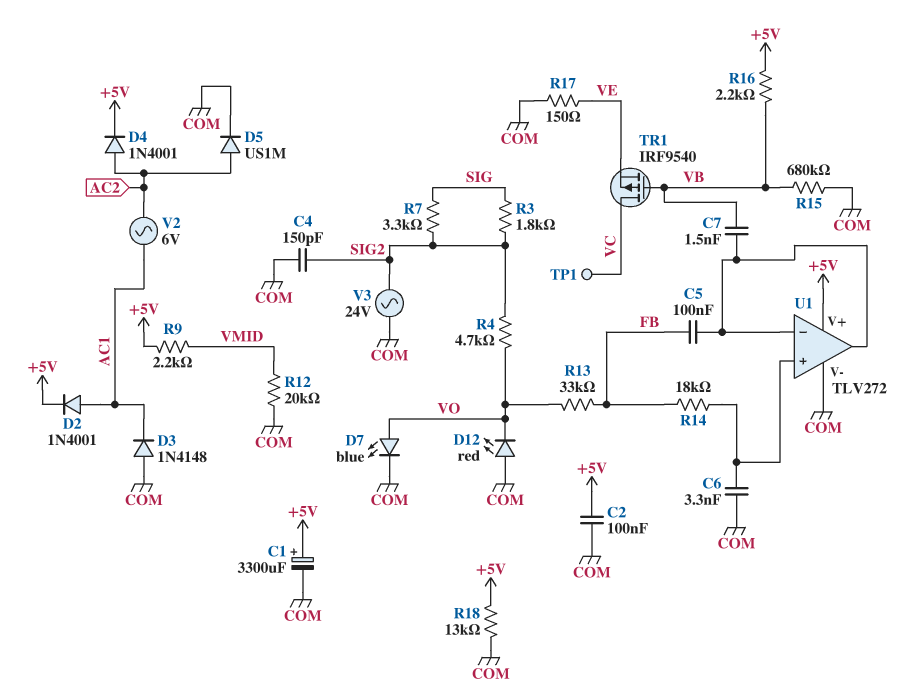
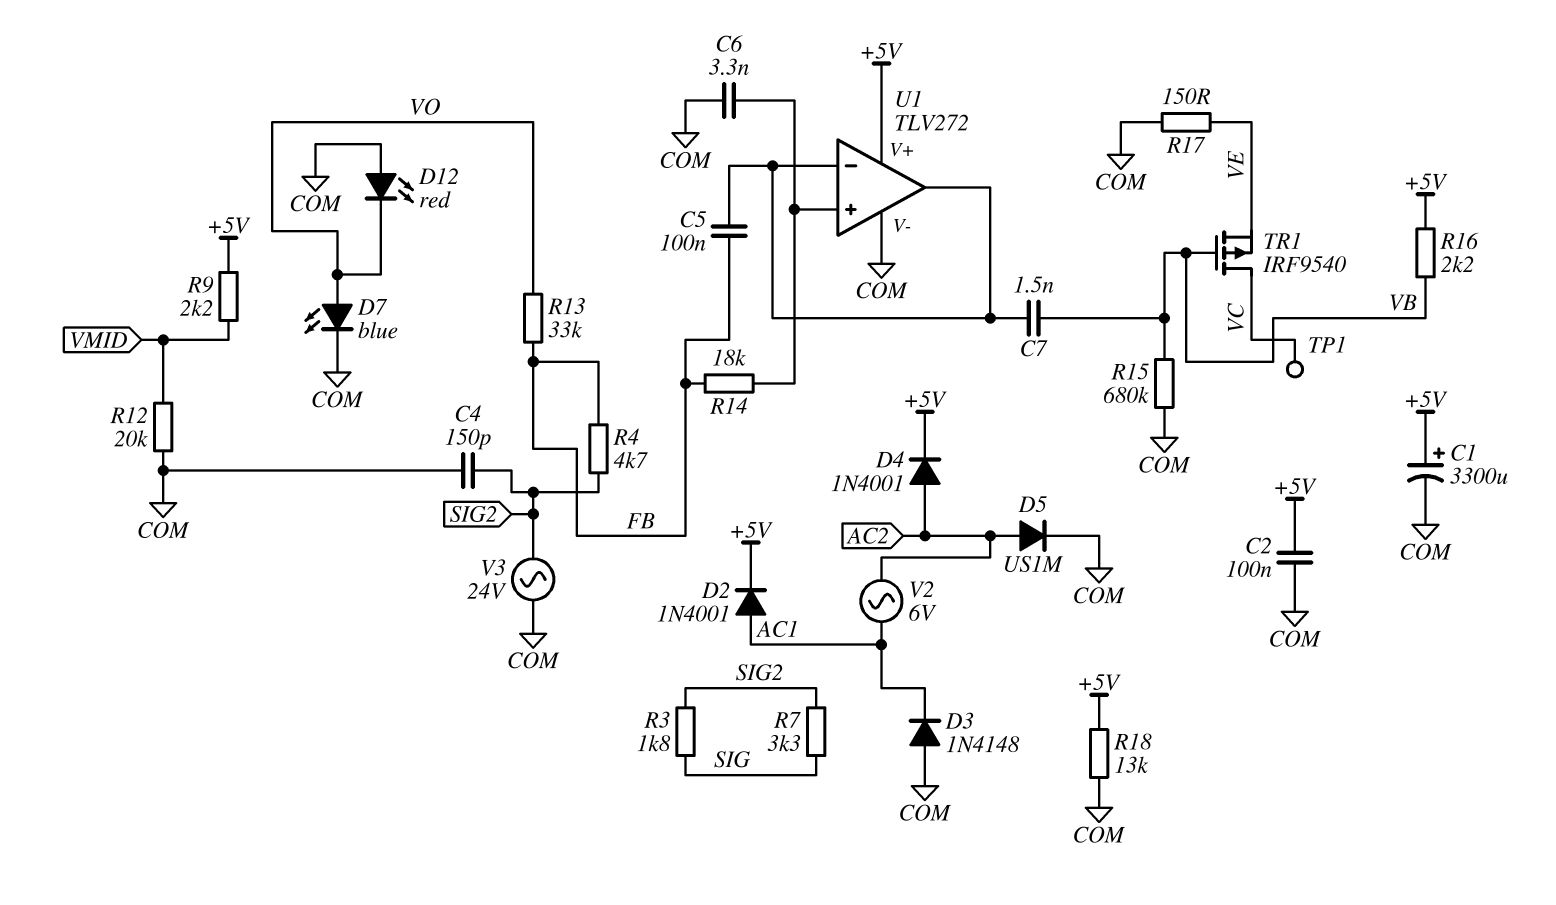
R4: 4.7k (SIG2, VO) -> 4.7k (FB, SIG2)

